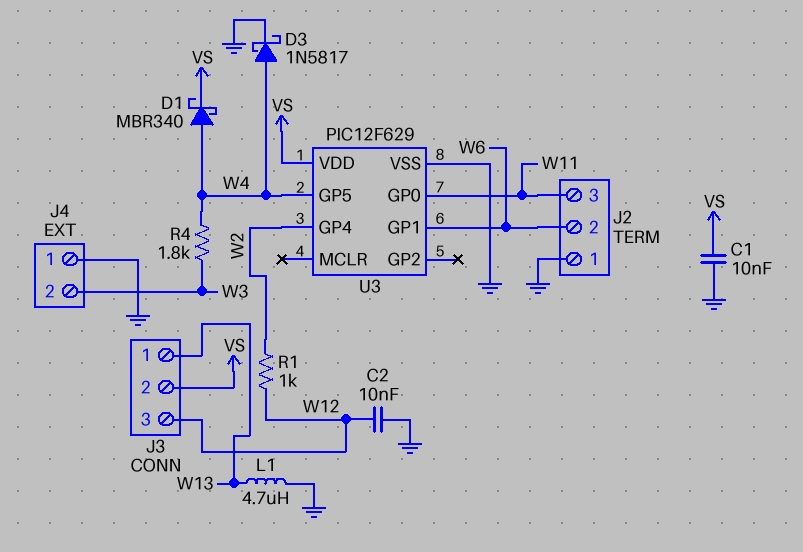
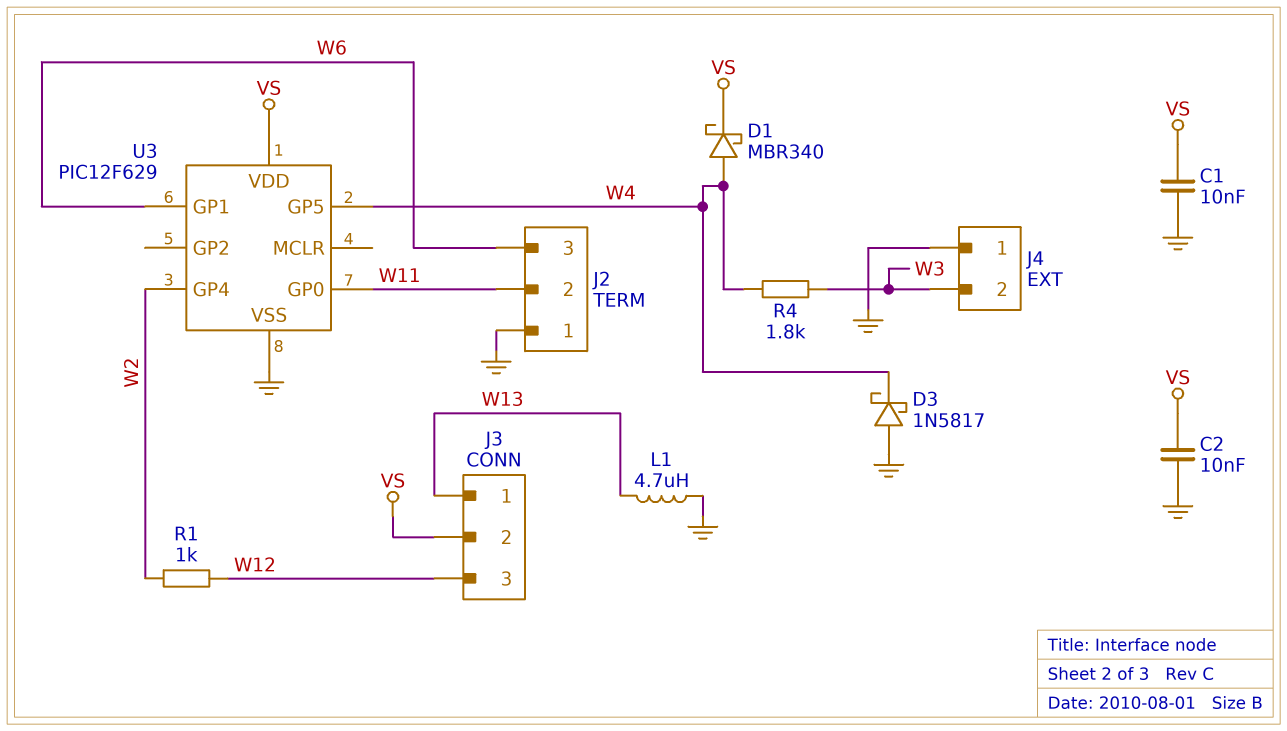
C2: 10nF (GND, W12) -> 10nF (GND, VS)
D3: schottky 1N5817 (A W4, K GND) -> schottky 1N5817 (A GND, K W4)
J2 pin 2: W6 -> W11
J2 pin 3: W11 -> W6

